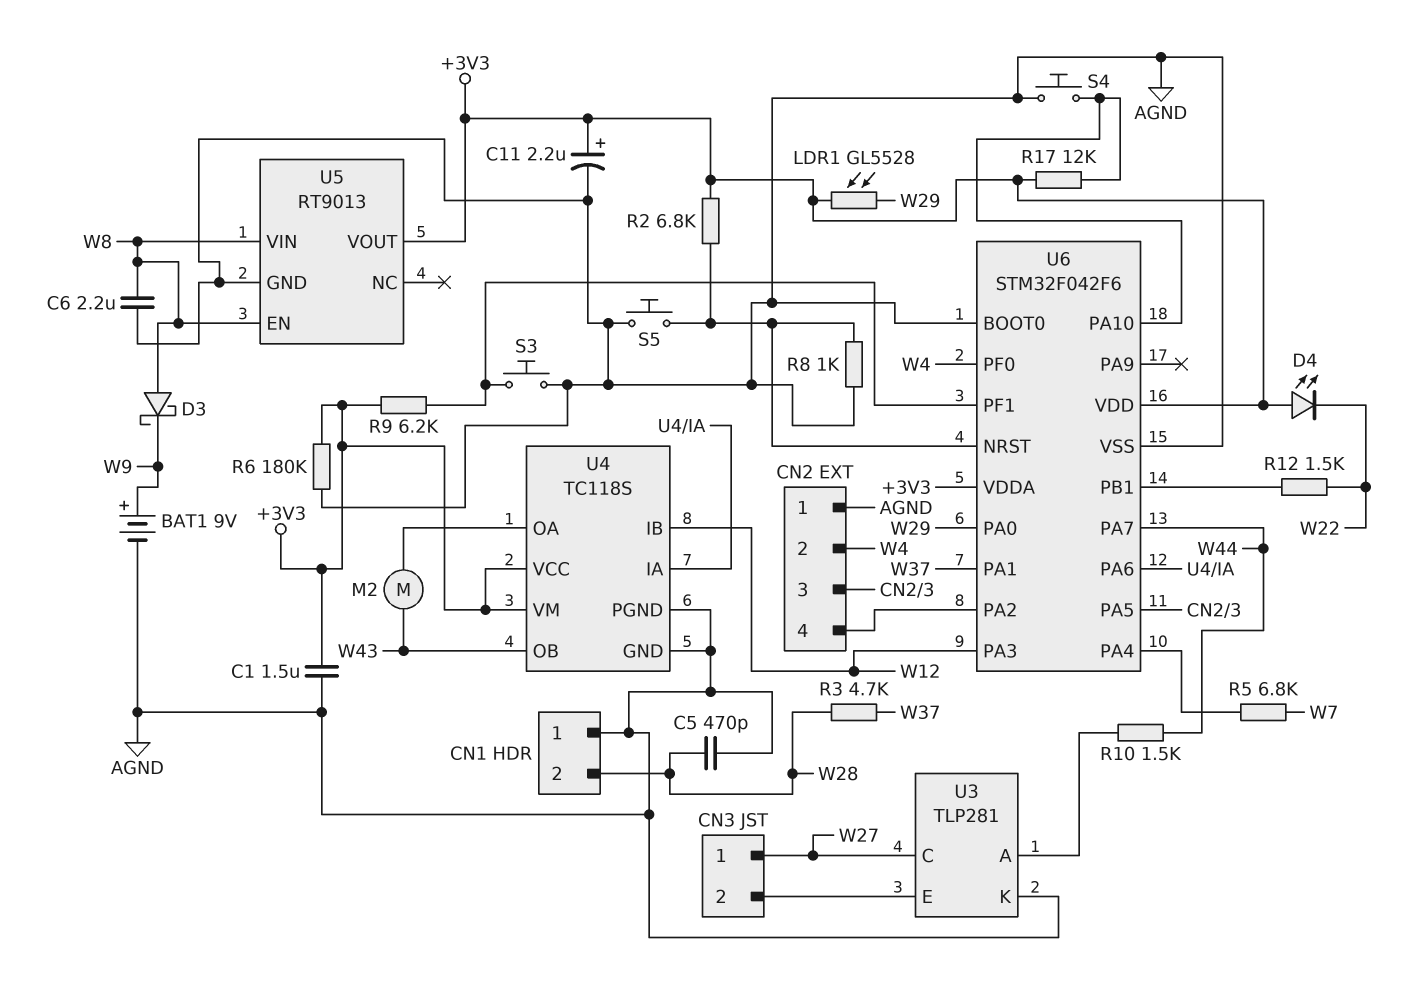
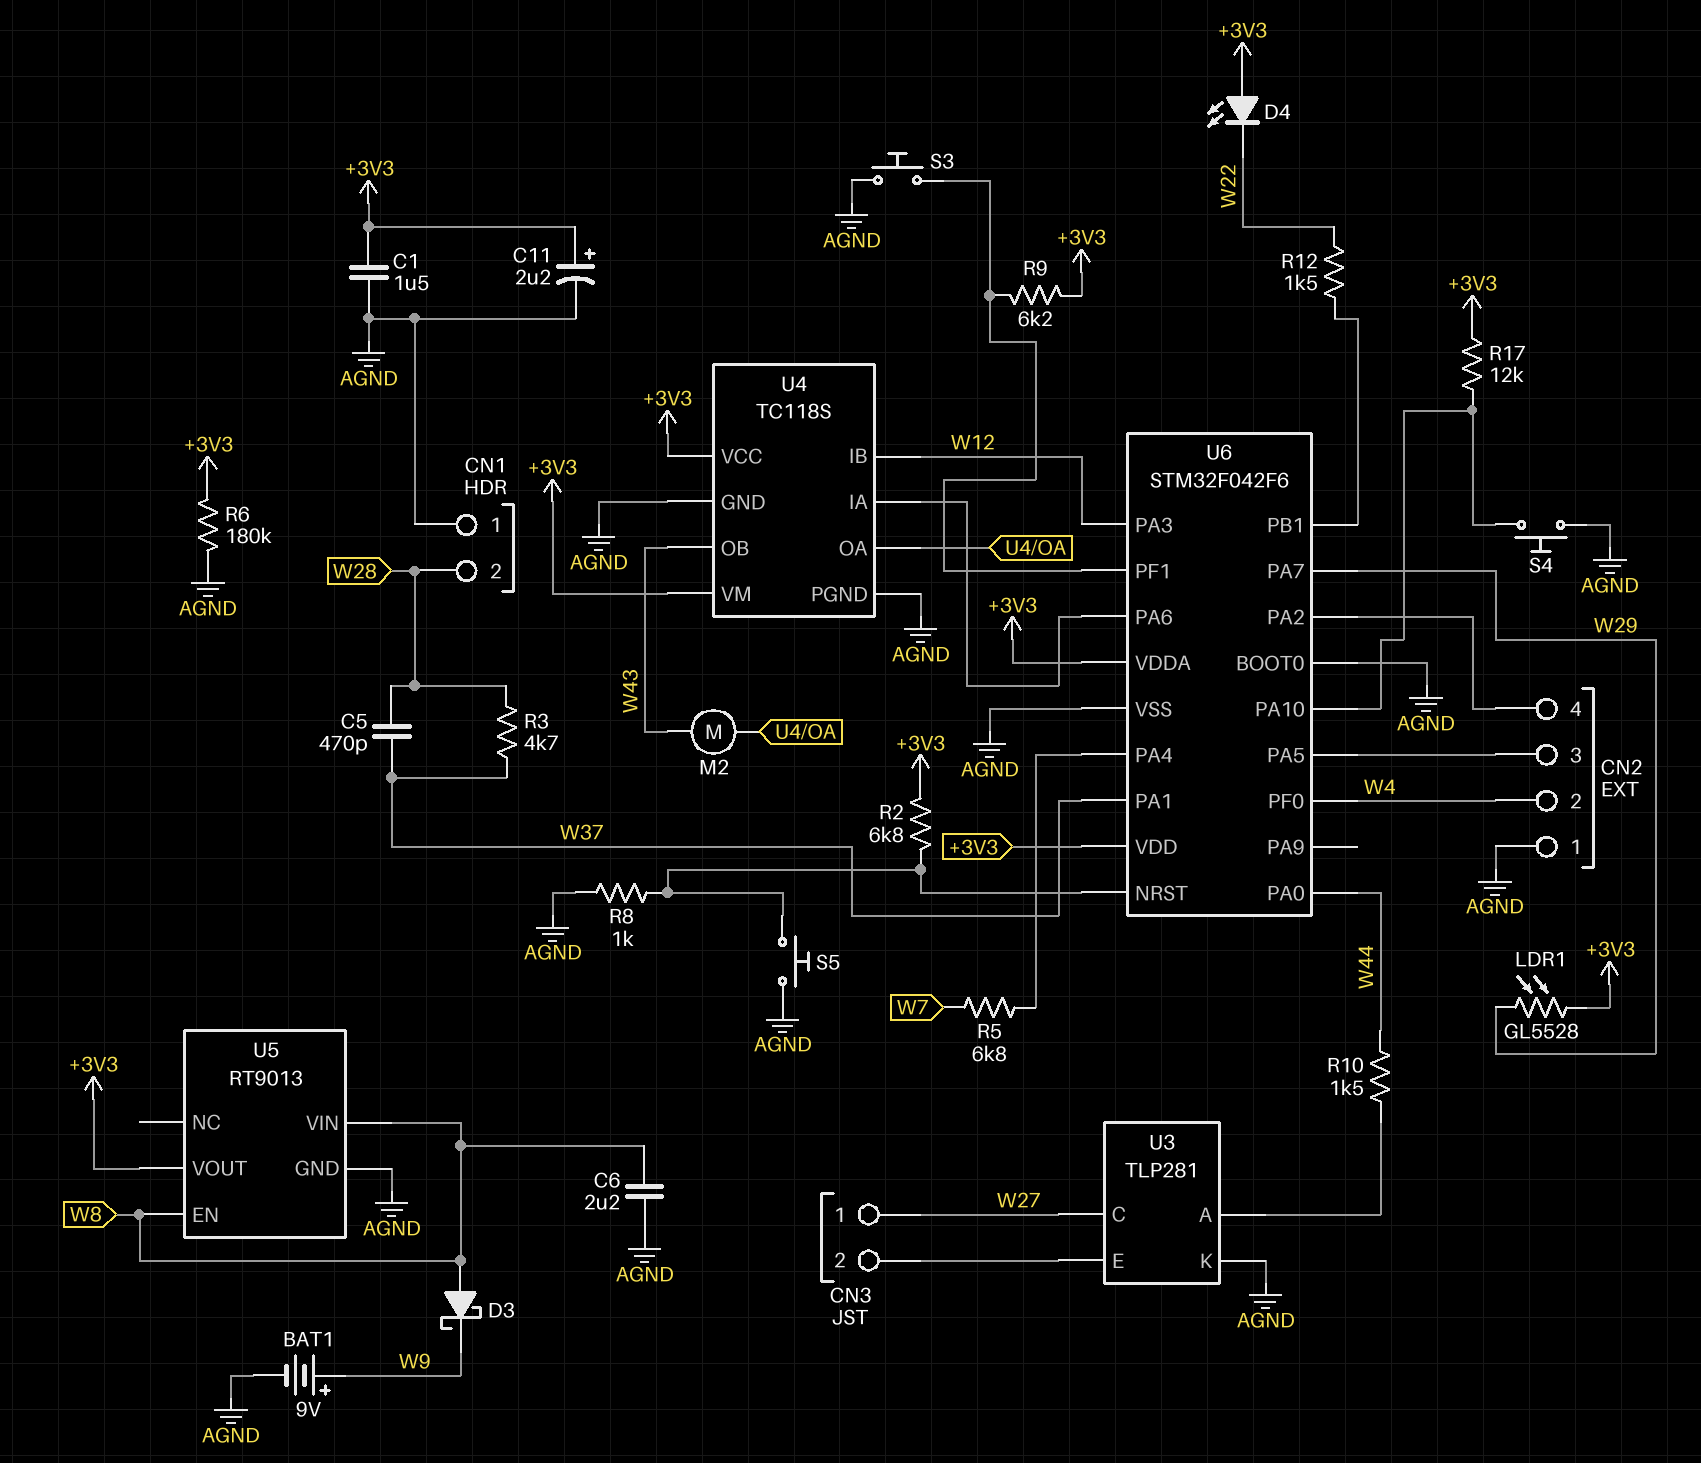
C5: 470pF (AGND, W28) -> 470pF (W28, W37)
U6 pin PA0: W29 -> W44
U6 pin PA7: W44 -> W29

